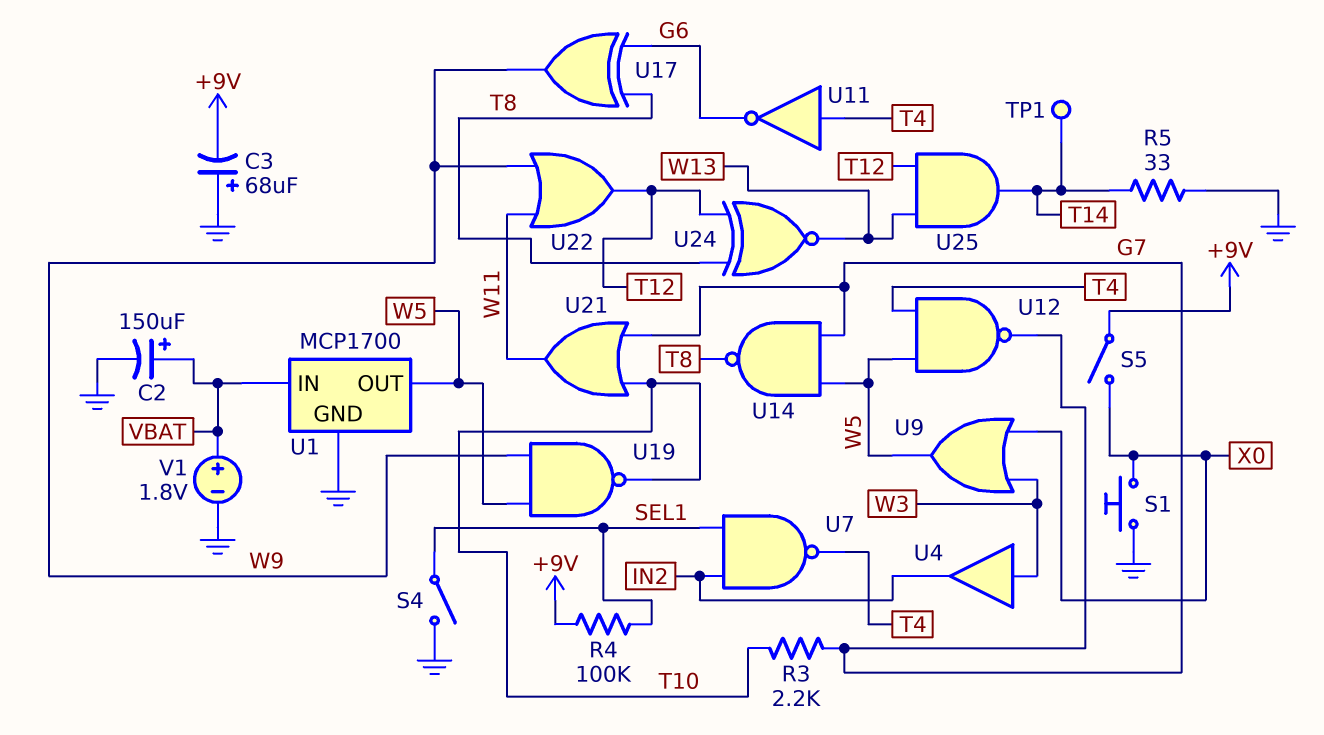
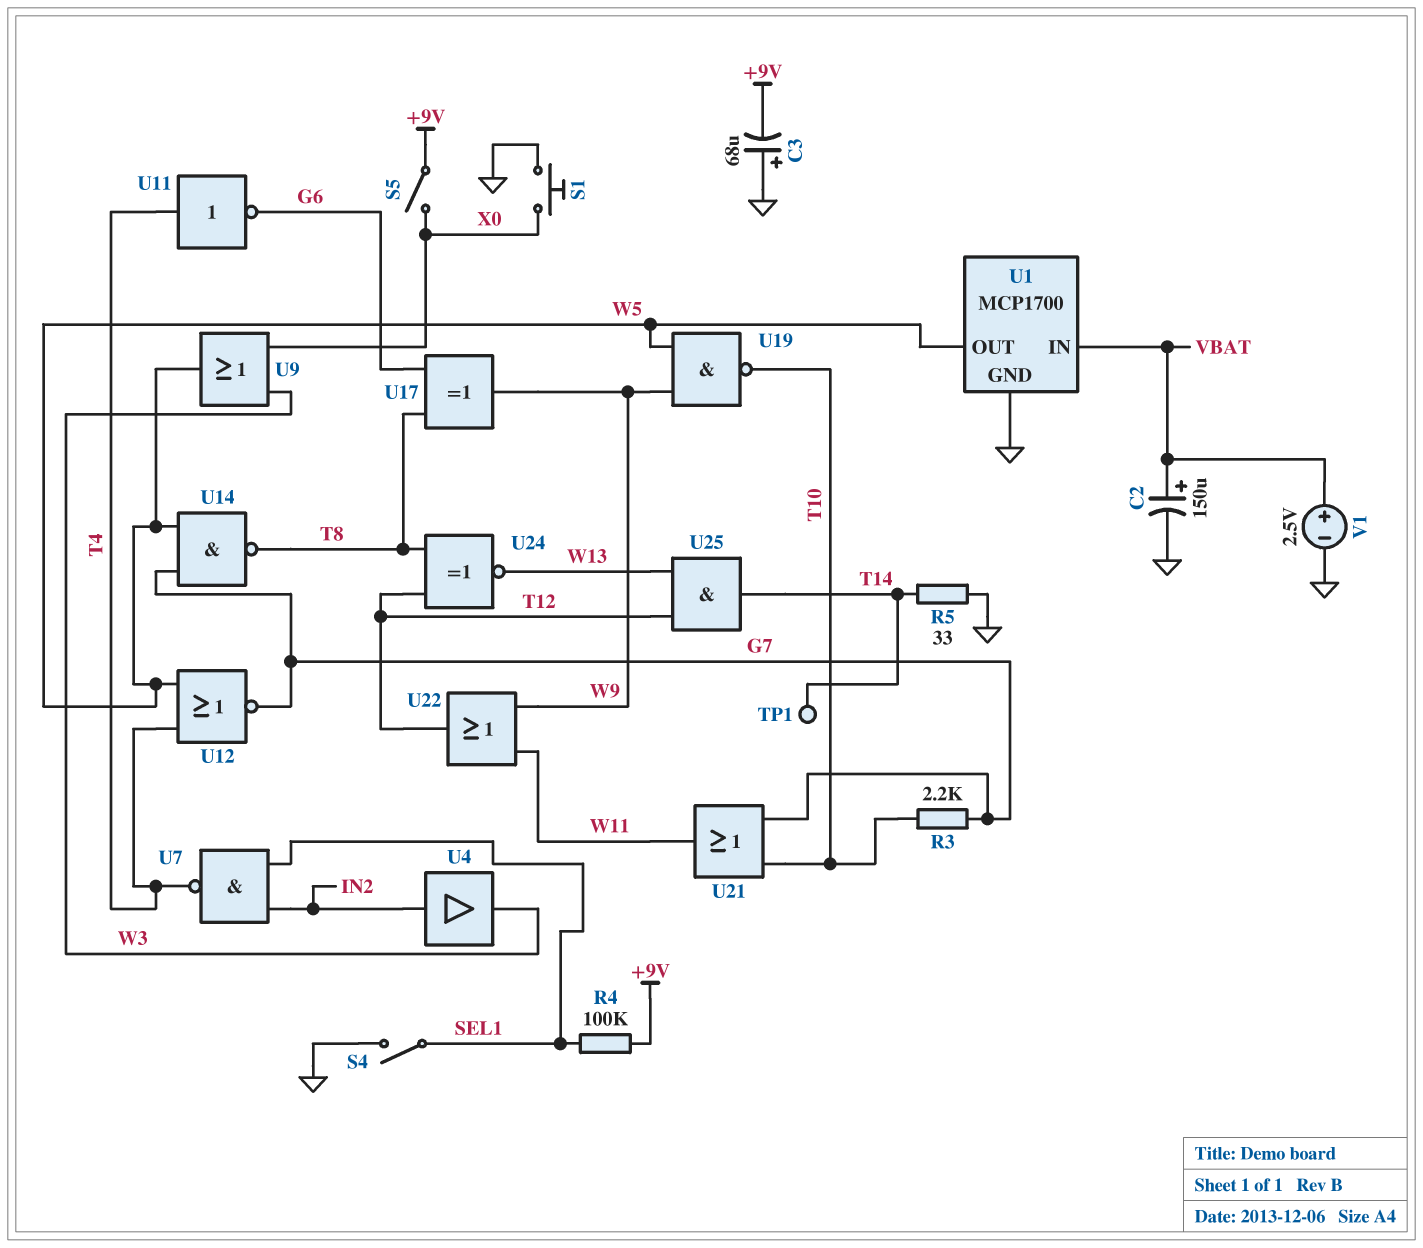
U4: buffer (in W3, out IN2) -> buffer (in IN2, out W3)
U12: NAND (in T4, in W5, out G7) -> NOR (in T4, in W5, out G7)
V1: 1.8V (plus VBAT, minus GND) -> 2.5V (plus VBAT, minus GND)

